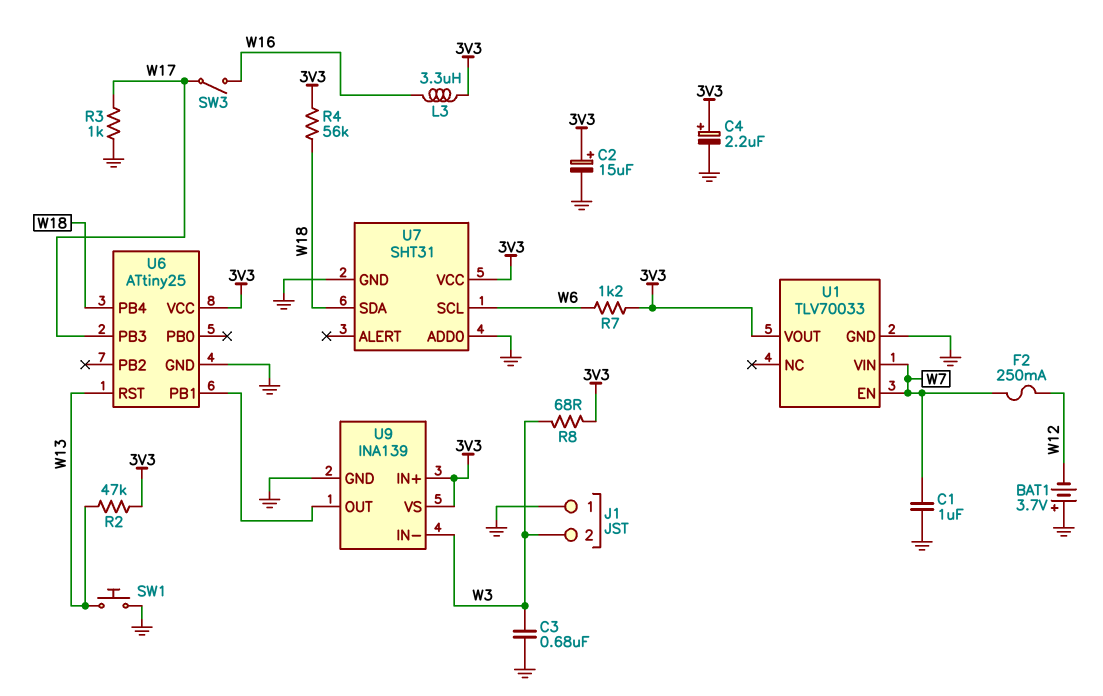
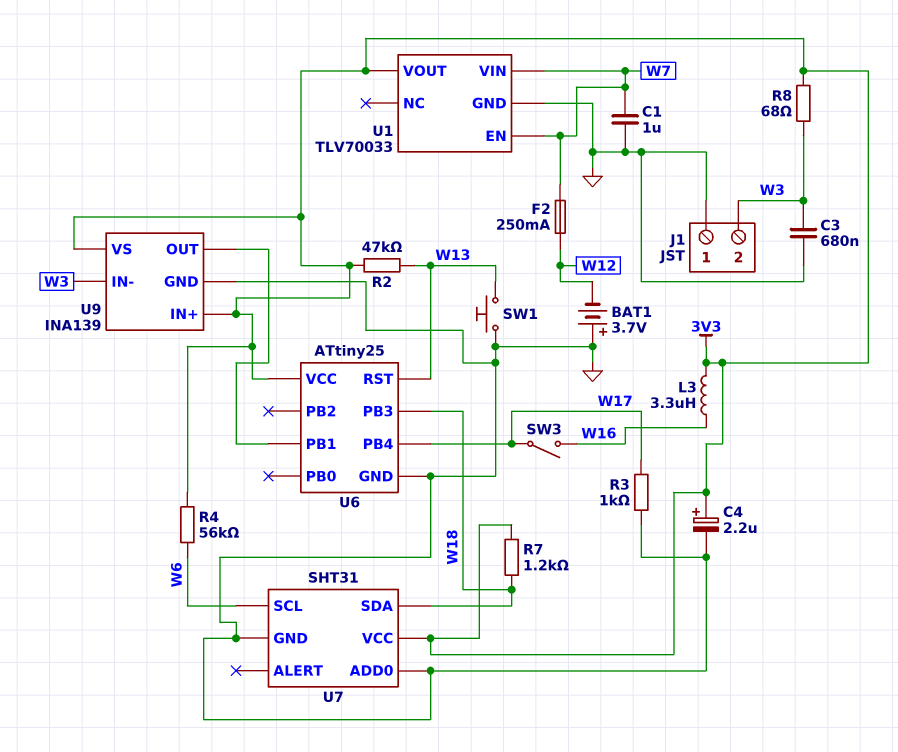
C2: 15uF (plus 3V3, minus GND) -> none
R4: 56k (3V3, W18) -> 56k (3V3, W6)
R7: 1.2k (3V3, W6) -> 1.2k (3V3, W18)
U6 pin PB3: W17 -> W18
U6 pin PB4: W18 -> W17

